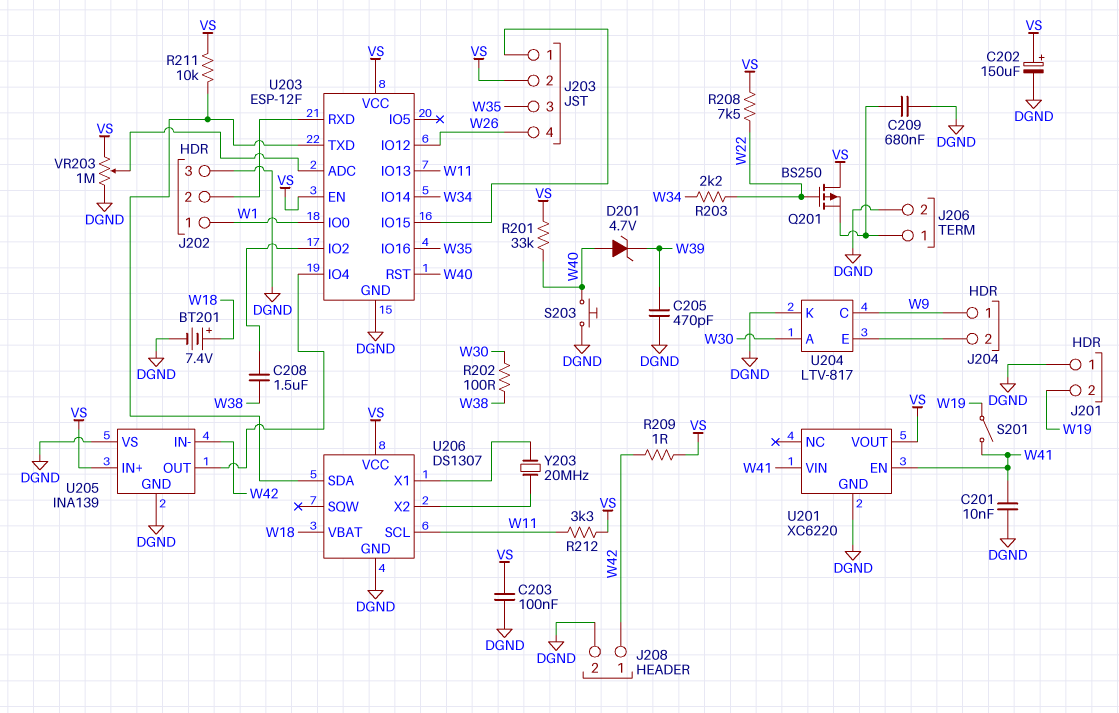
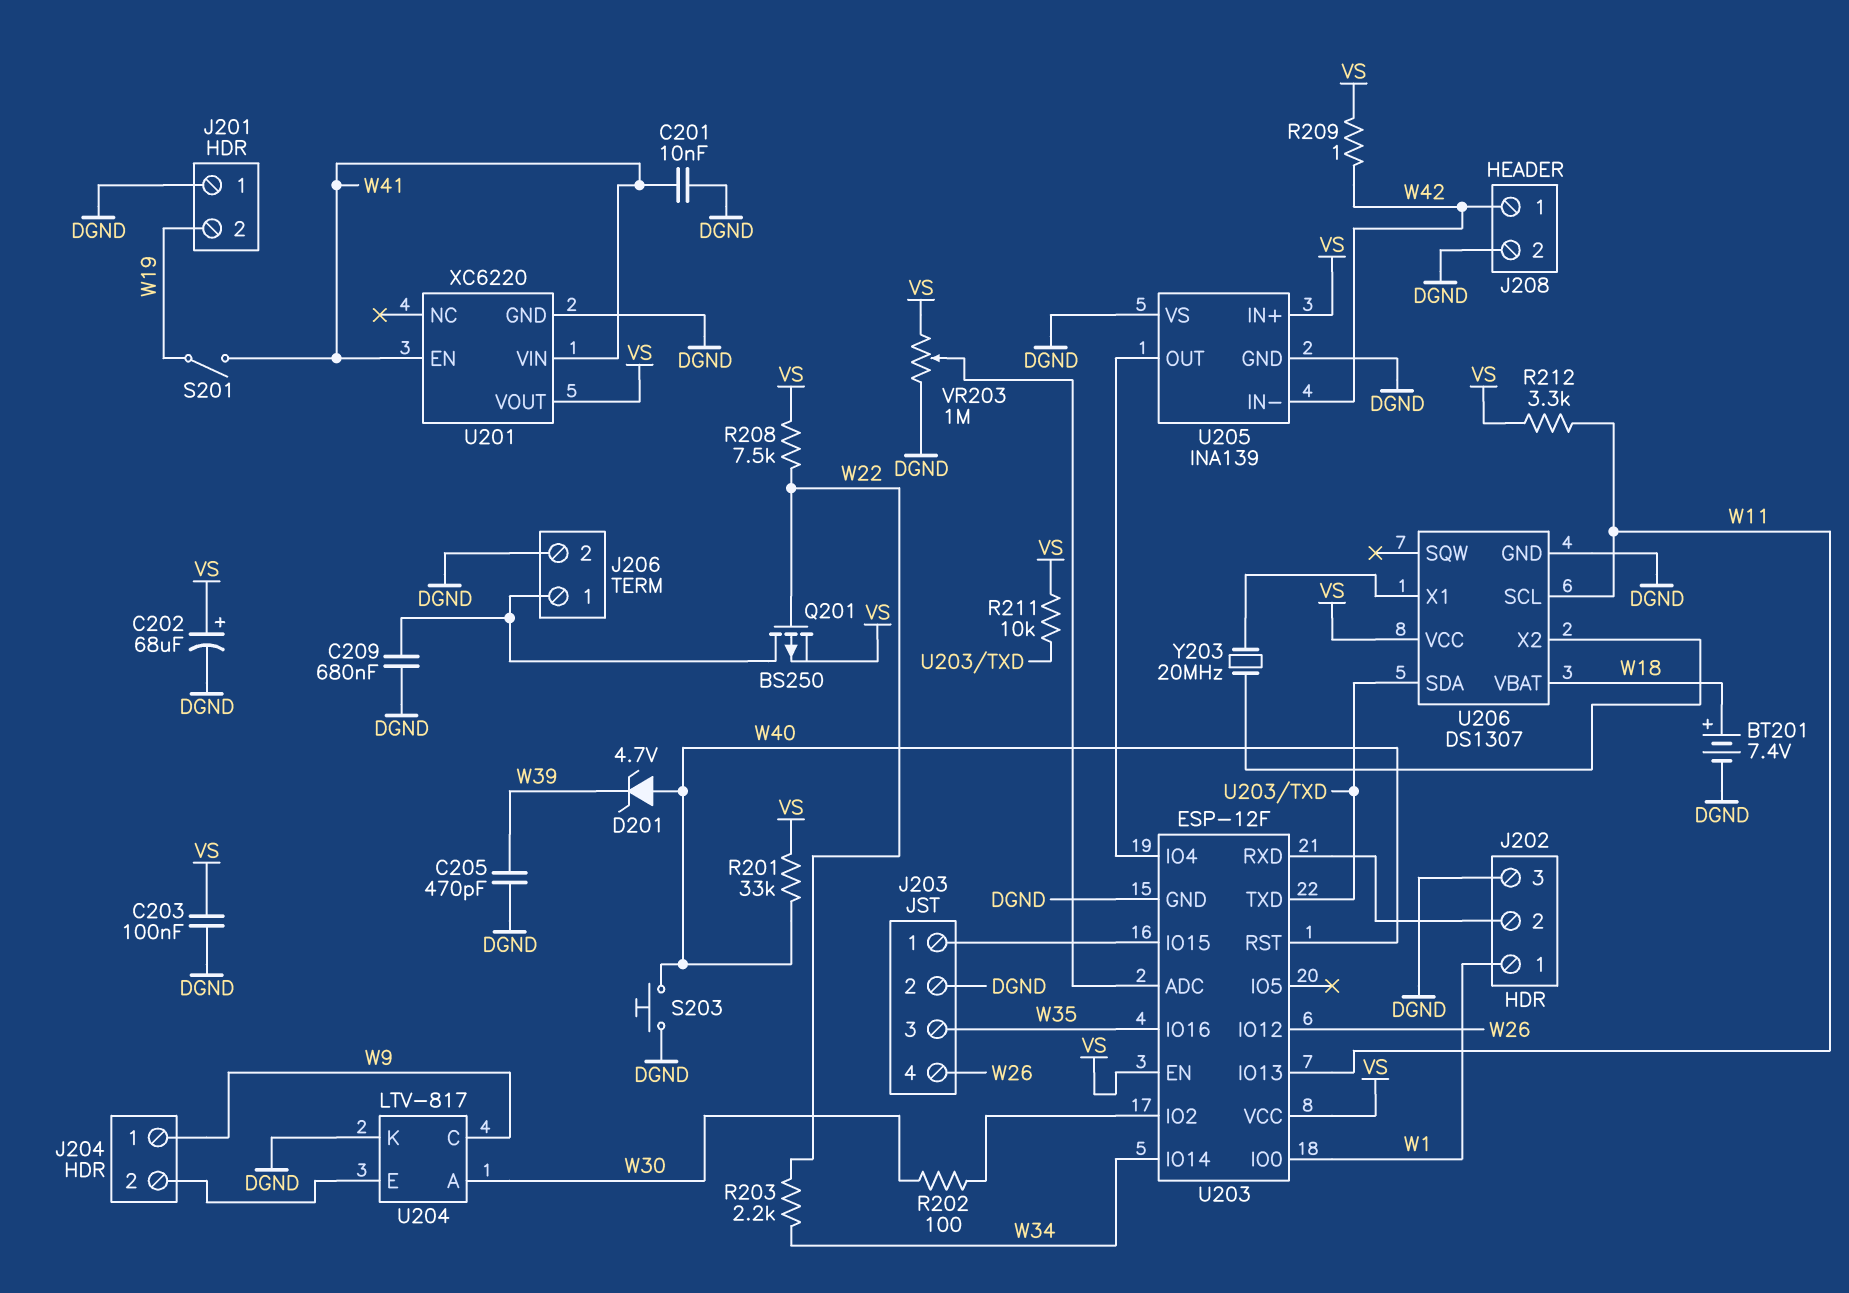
C202: 150uF (plus VS, minus DGND) -> 68uF (plus VS, minus DGND)
C208: 1.5uF (U203/IO2, W38) -> none
J203 pin 2: VS -> DGND
Q201: PMOS BS250 (G W22, D VS, S J206/1) -> PMOS BS250 (G W22, D J206/1, S VS)
R202: 100 (W30, W38) -> 100 (U203/IO2, W30)

